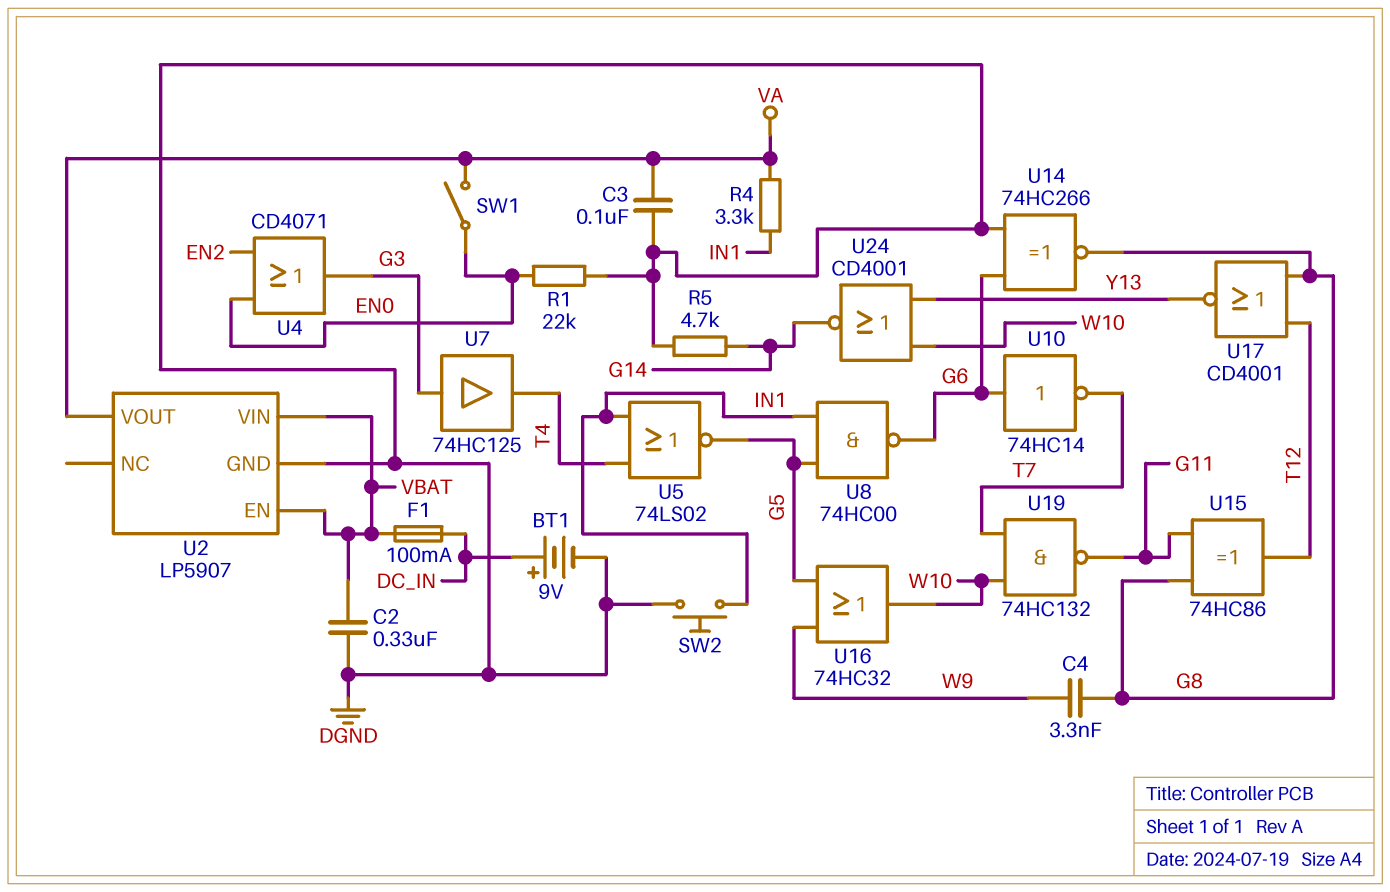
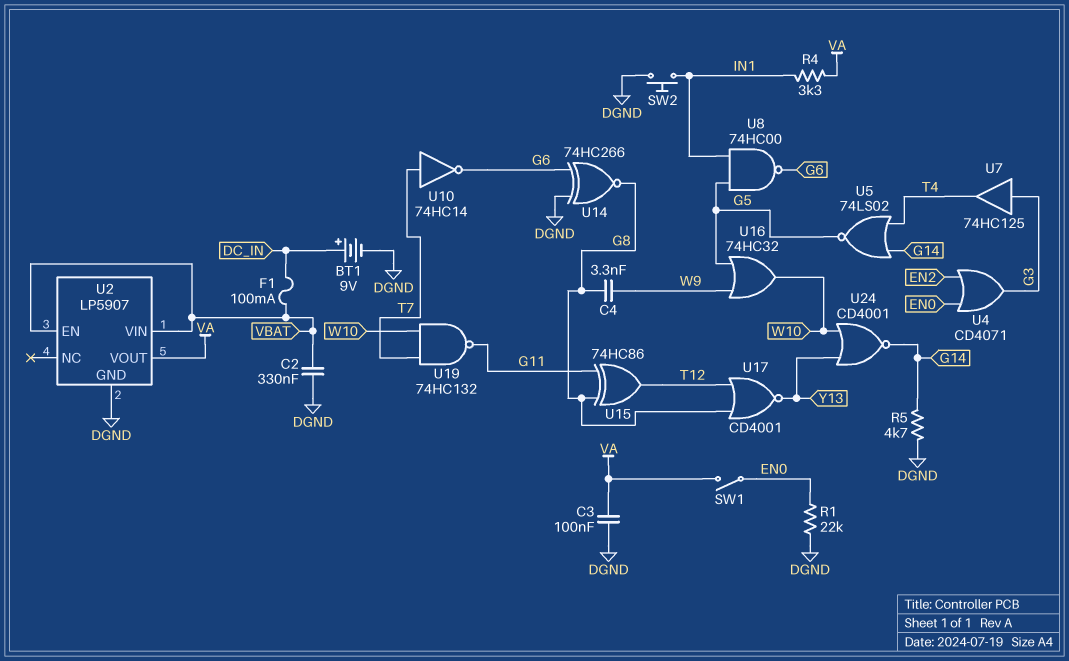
U5: NOR 74LS02 (in IN1, in T4, out G5) -> NOR 74LS02 (in G14, in T4, out G5)
U10: NOT 74HC14 (in G6, out T7) -> NOT 74HC14 (in T7, out G6)

